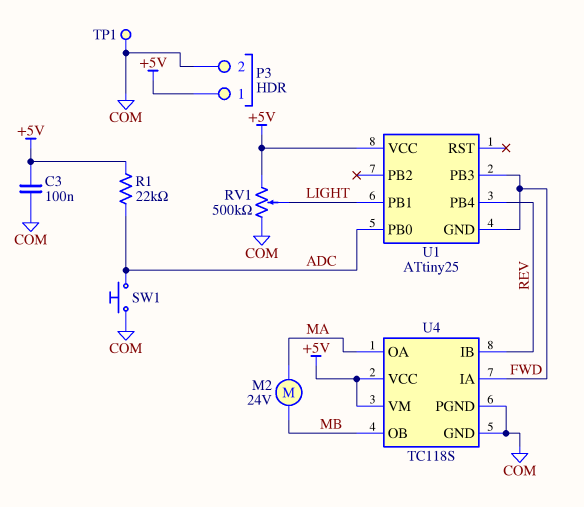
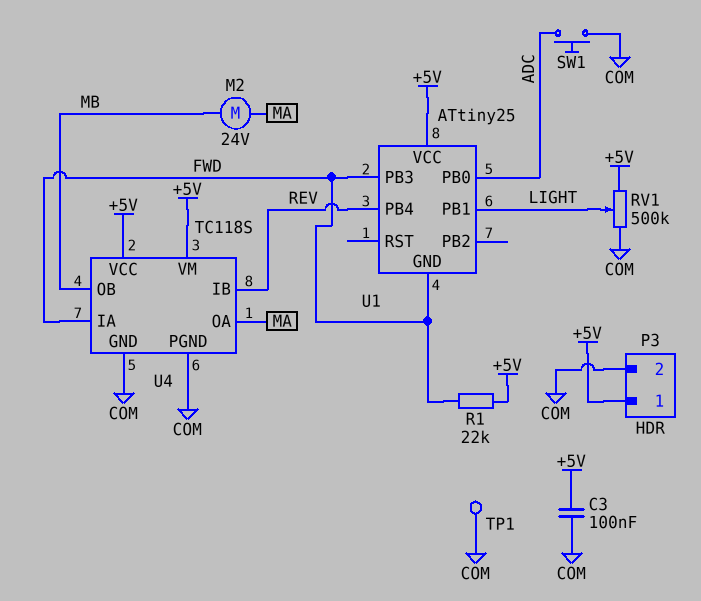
R1: 22k (+5V, ADC) -> 22k (+5V, FWD)

